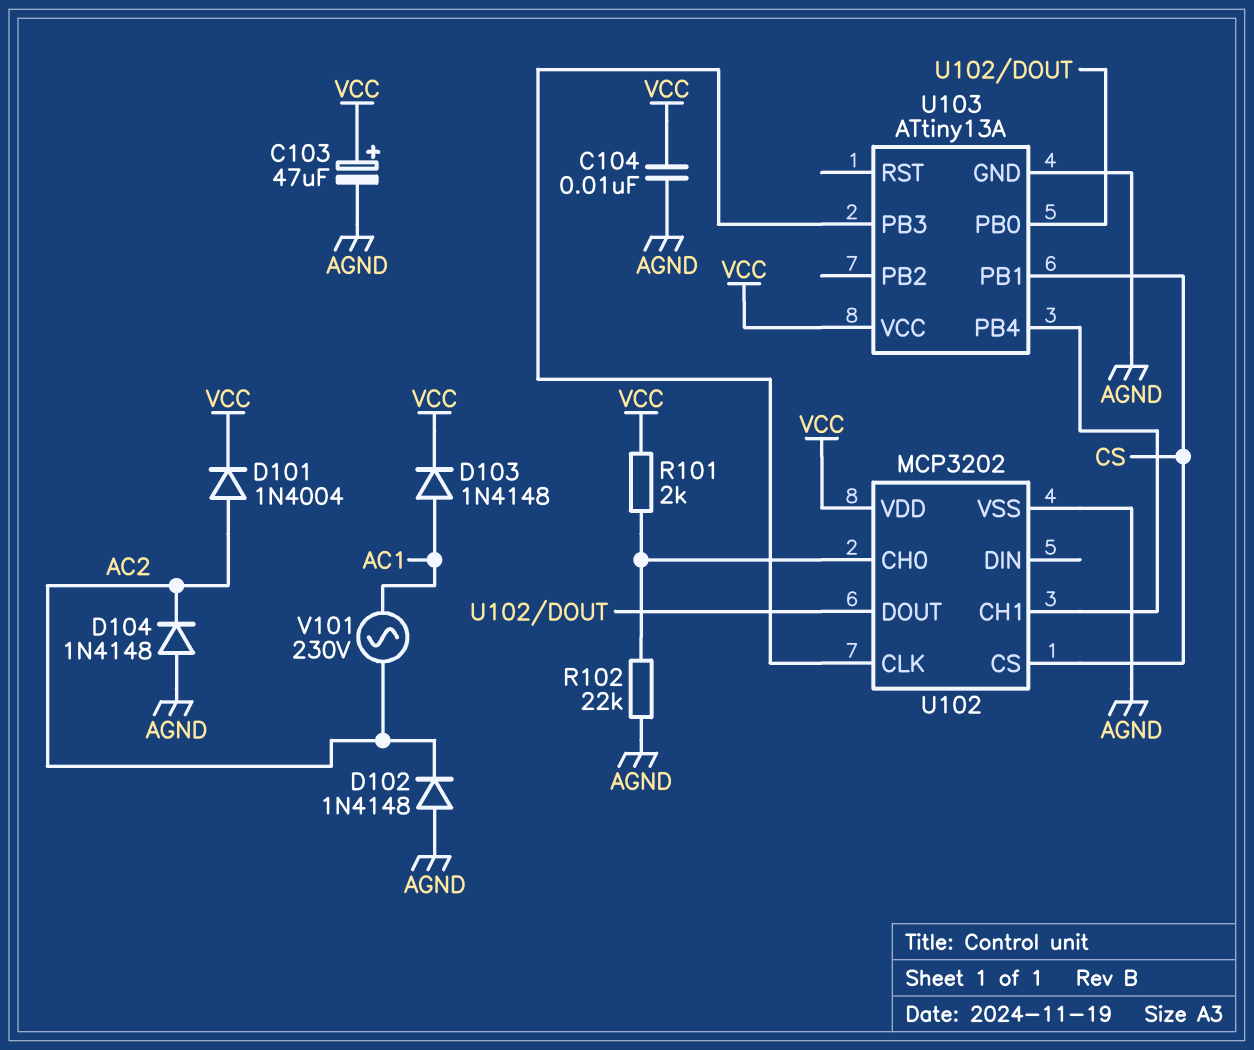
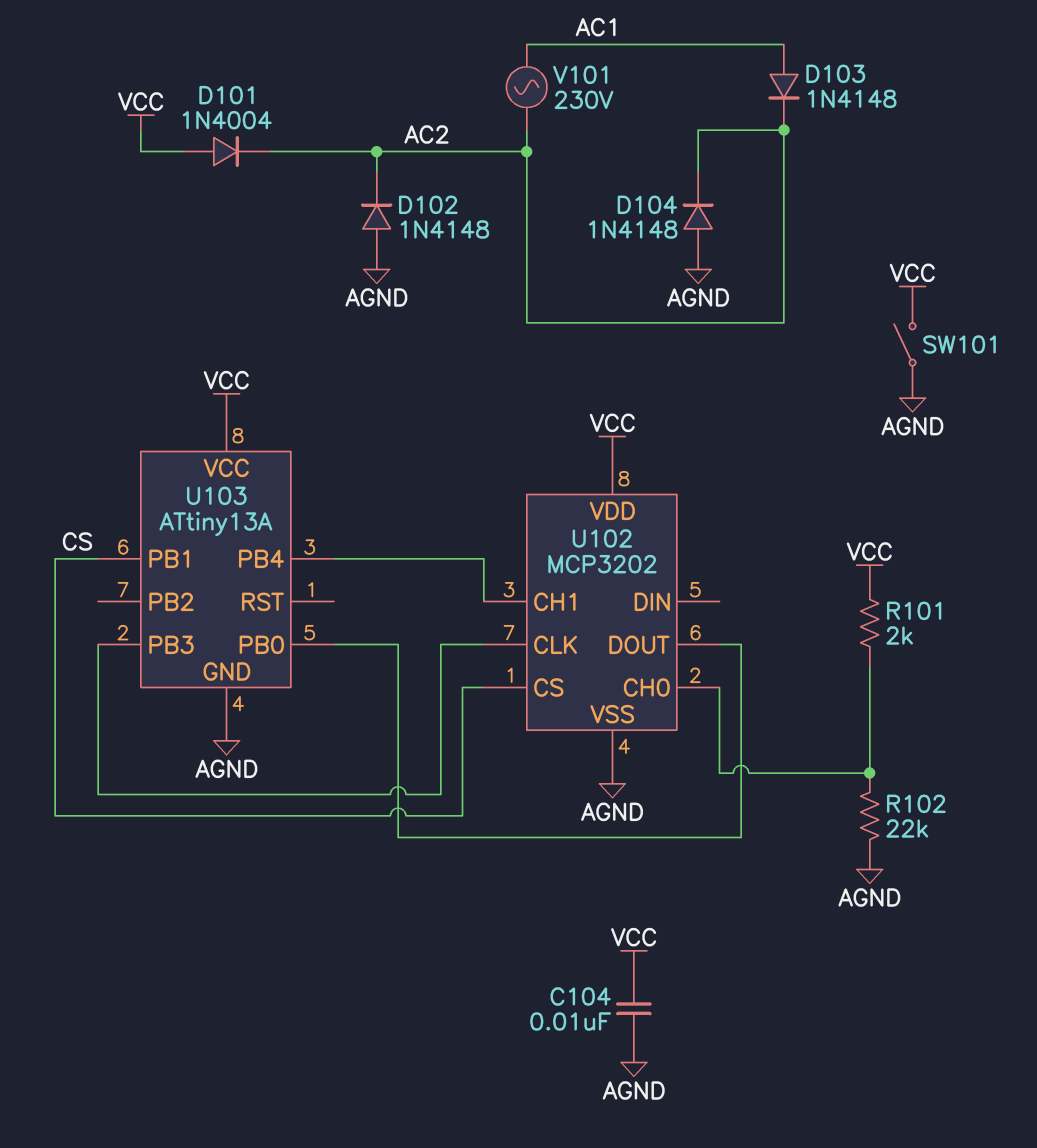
C103: 47uF (plus VCC, minus AGND) -> none
D101: diode 1N4004 (A AC2, K VCC) -> diode 1N4004 (A VCC, K AC2)
D103: diode 1N4148 (A AC1, K VCC) -> diode 1N4148 (A AC1, K AC2)
SW101: none -> switch (AGND, VCC)

